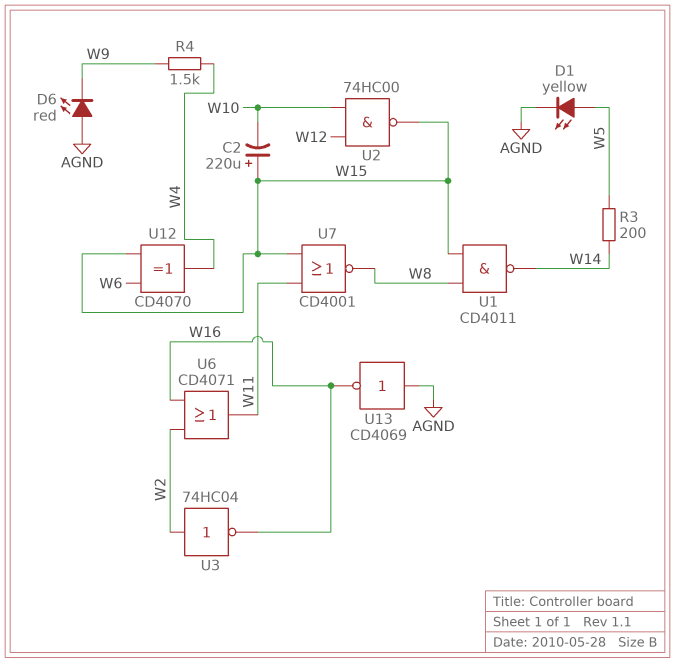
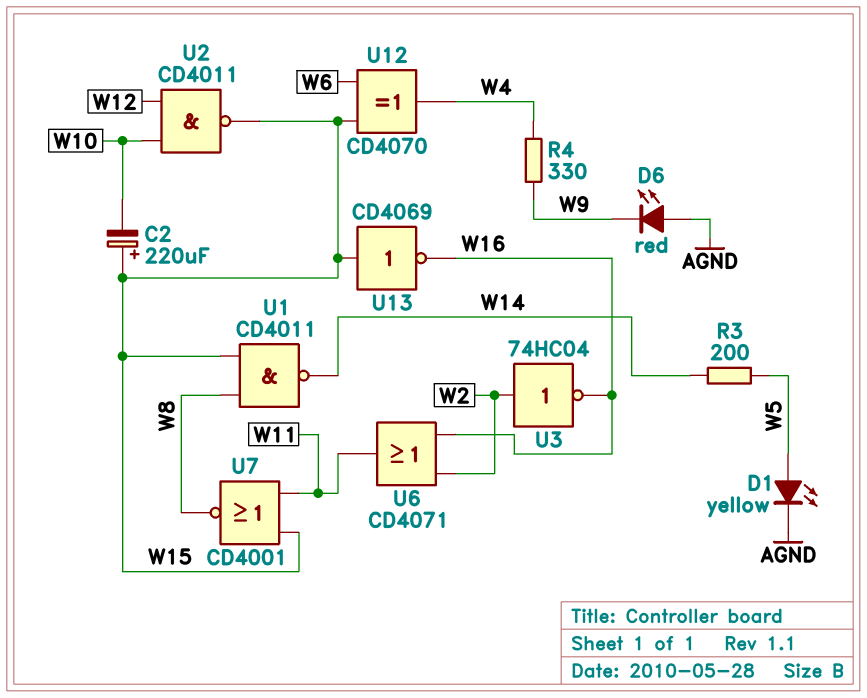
R4: 1.5k (W4, W9) -> 330 (W4, W9)
U2: NAND 74HC00 (in W10, in W12, out W15) -> NAND CD4011 (in W10, in W12, out W15)
U13: NOT CD4069 (in AGND, out W16) -> NOT CD4069 (in W15, out W16)

